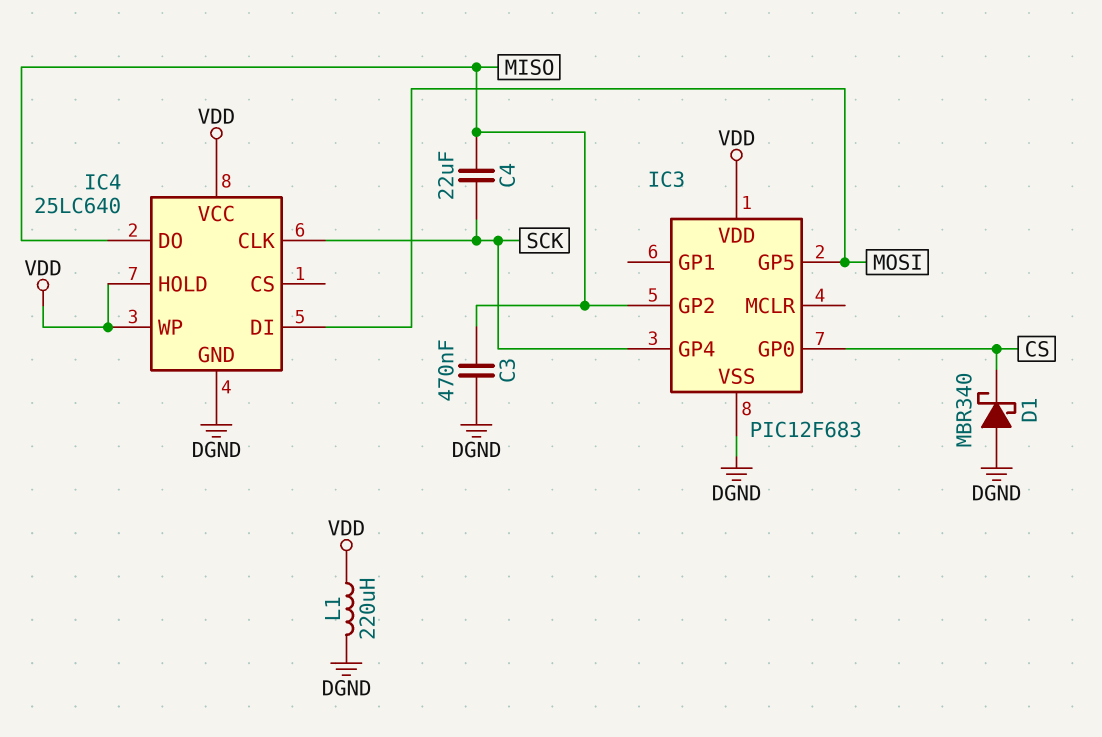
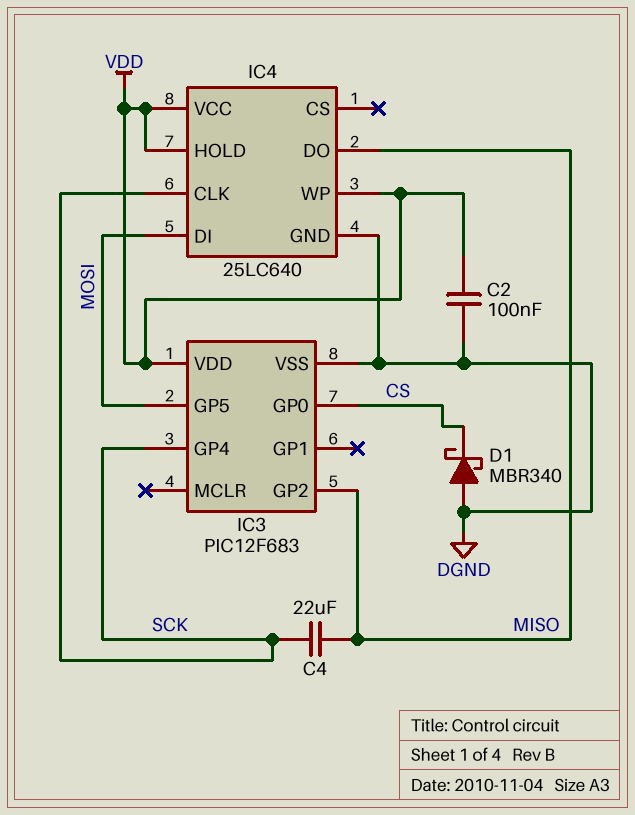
C2: none -> 100nF (DGND, VDD)
C3: 470nF (DGND, MISO) -> none
L1: 220uH (DGND, VDD) -> none

